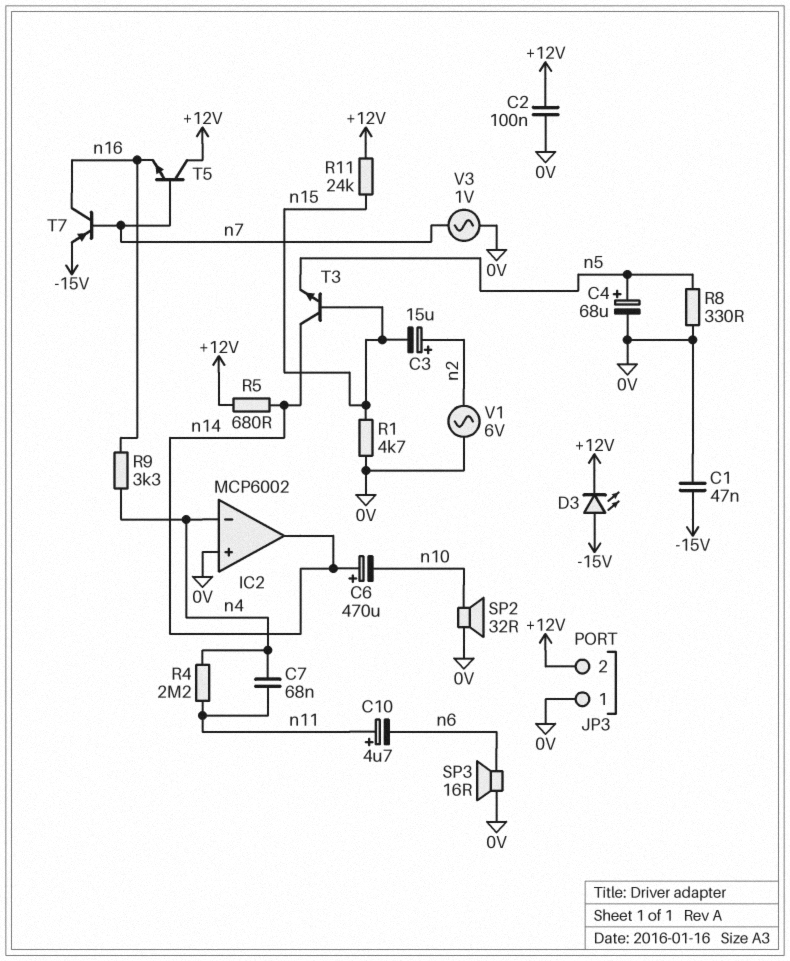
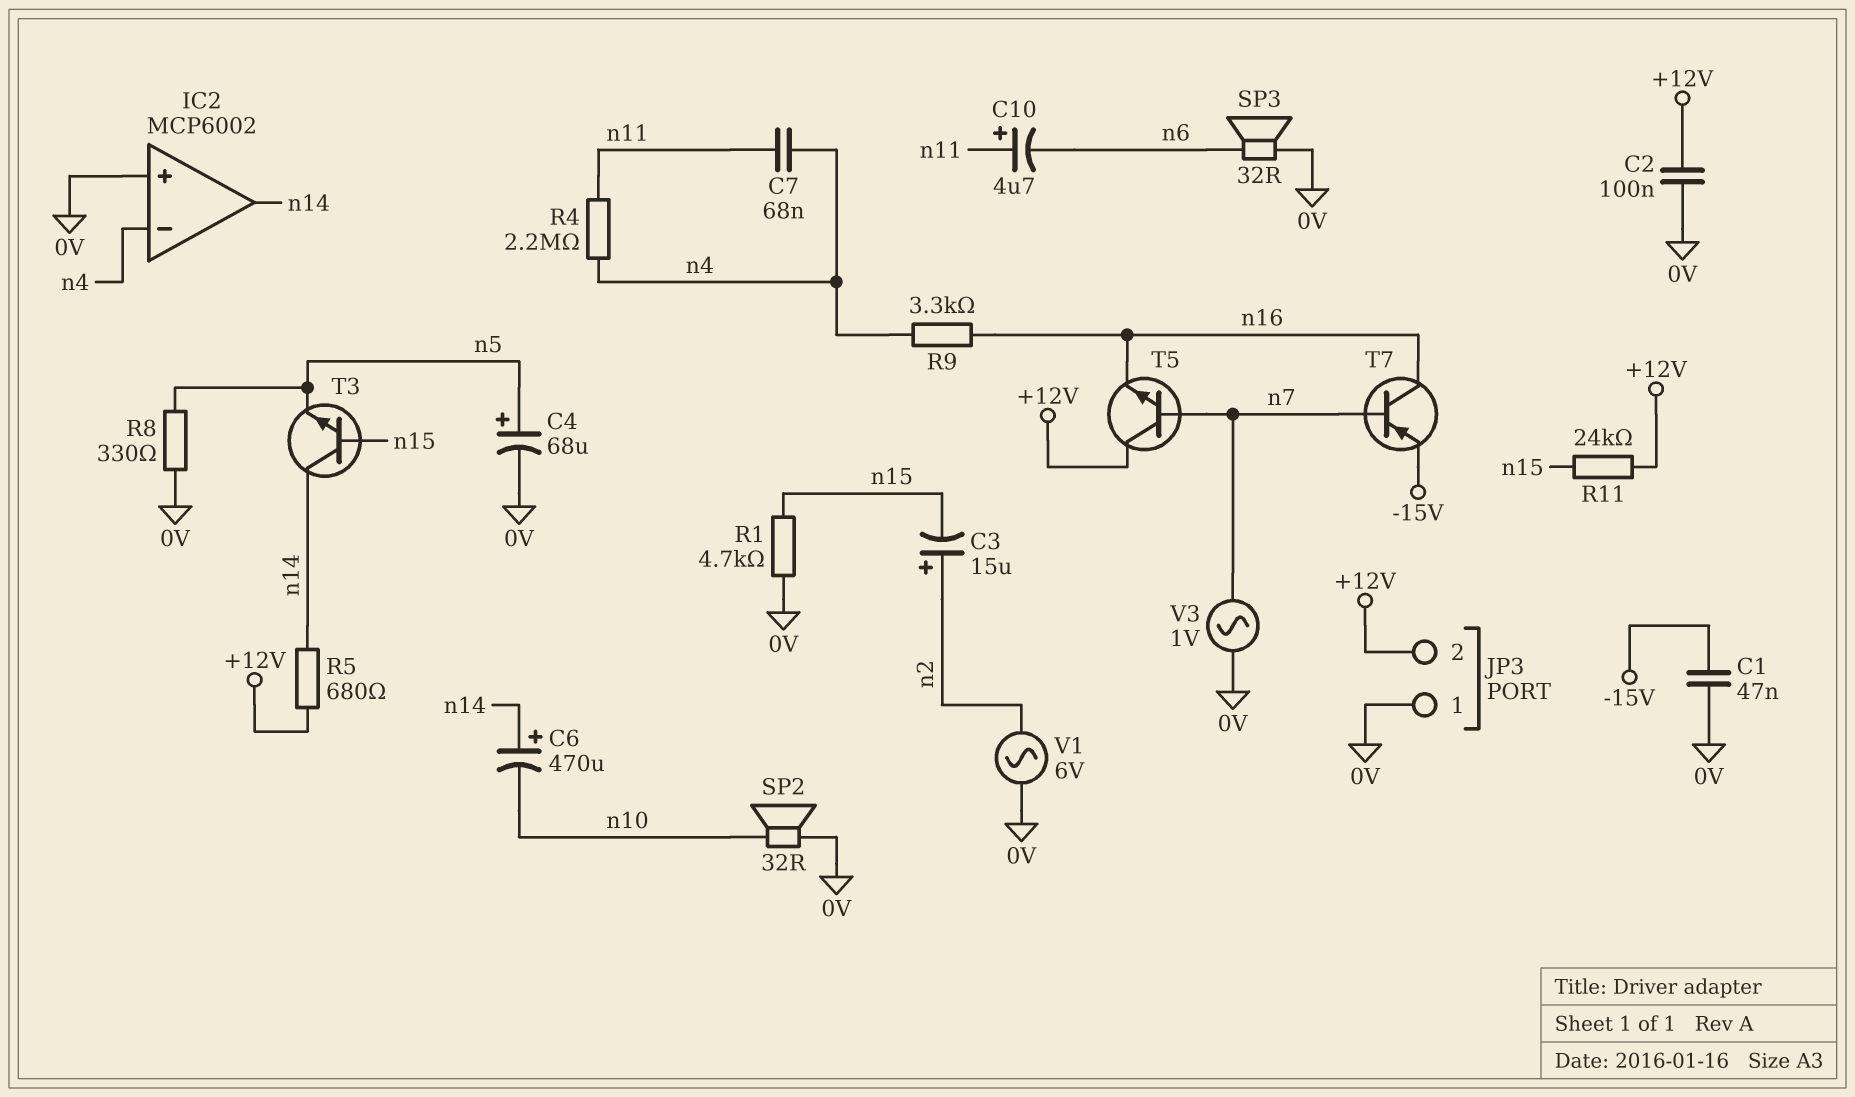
D3: LED (A -15V, K +12V) -> none
SP3: speaker 16R (0V, n6) -> speaker 32R (0V, n6)

